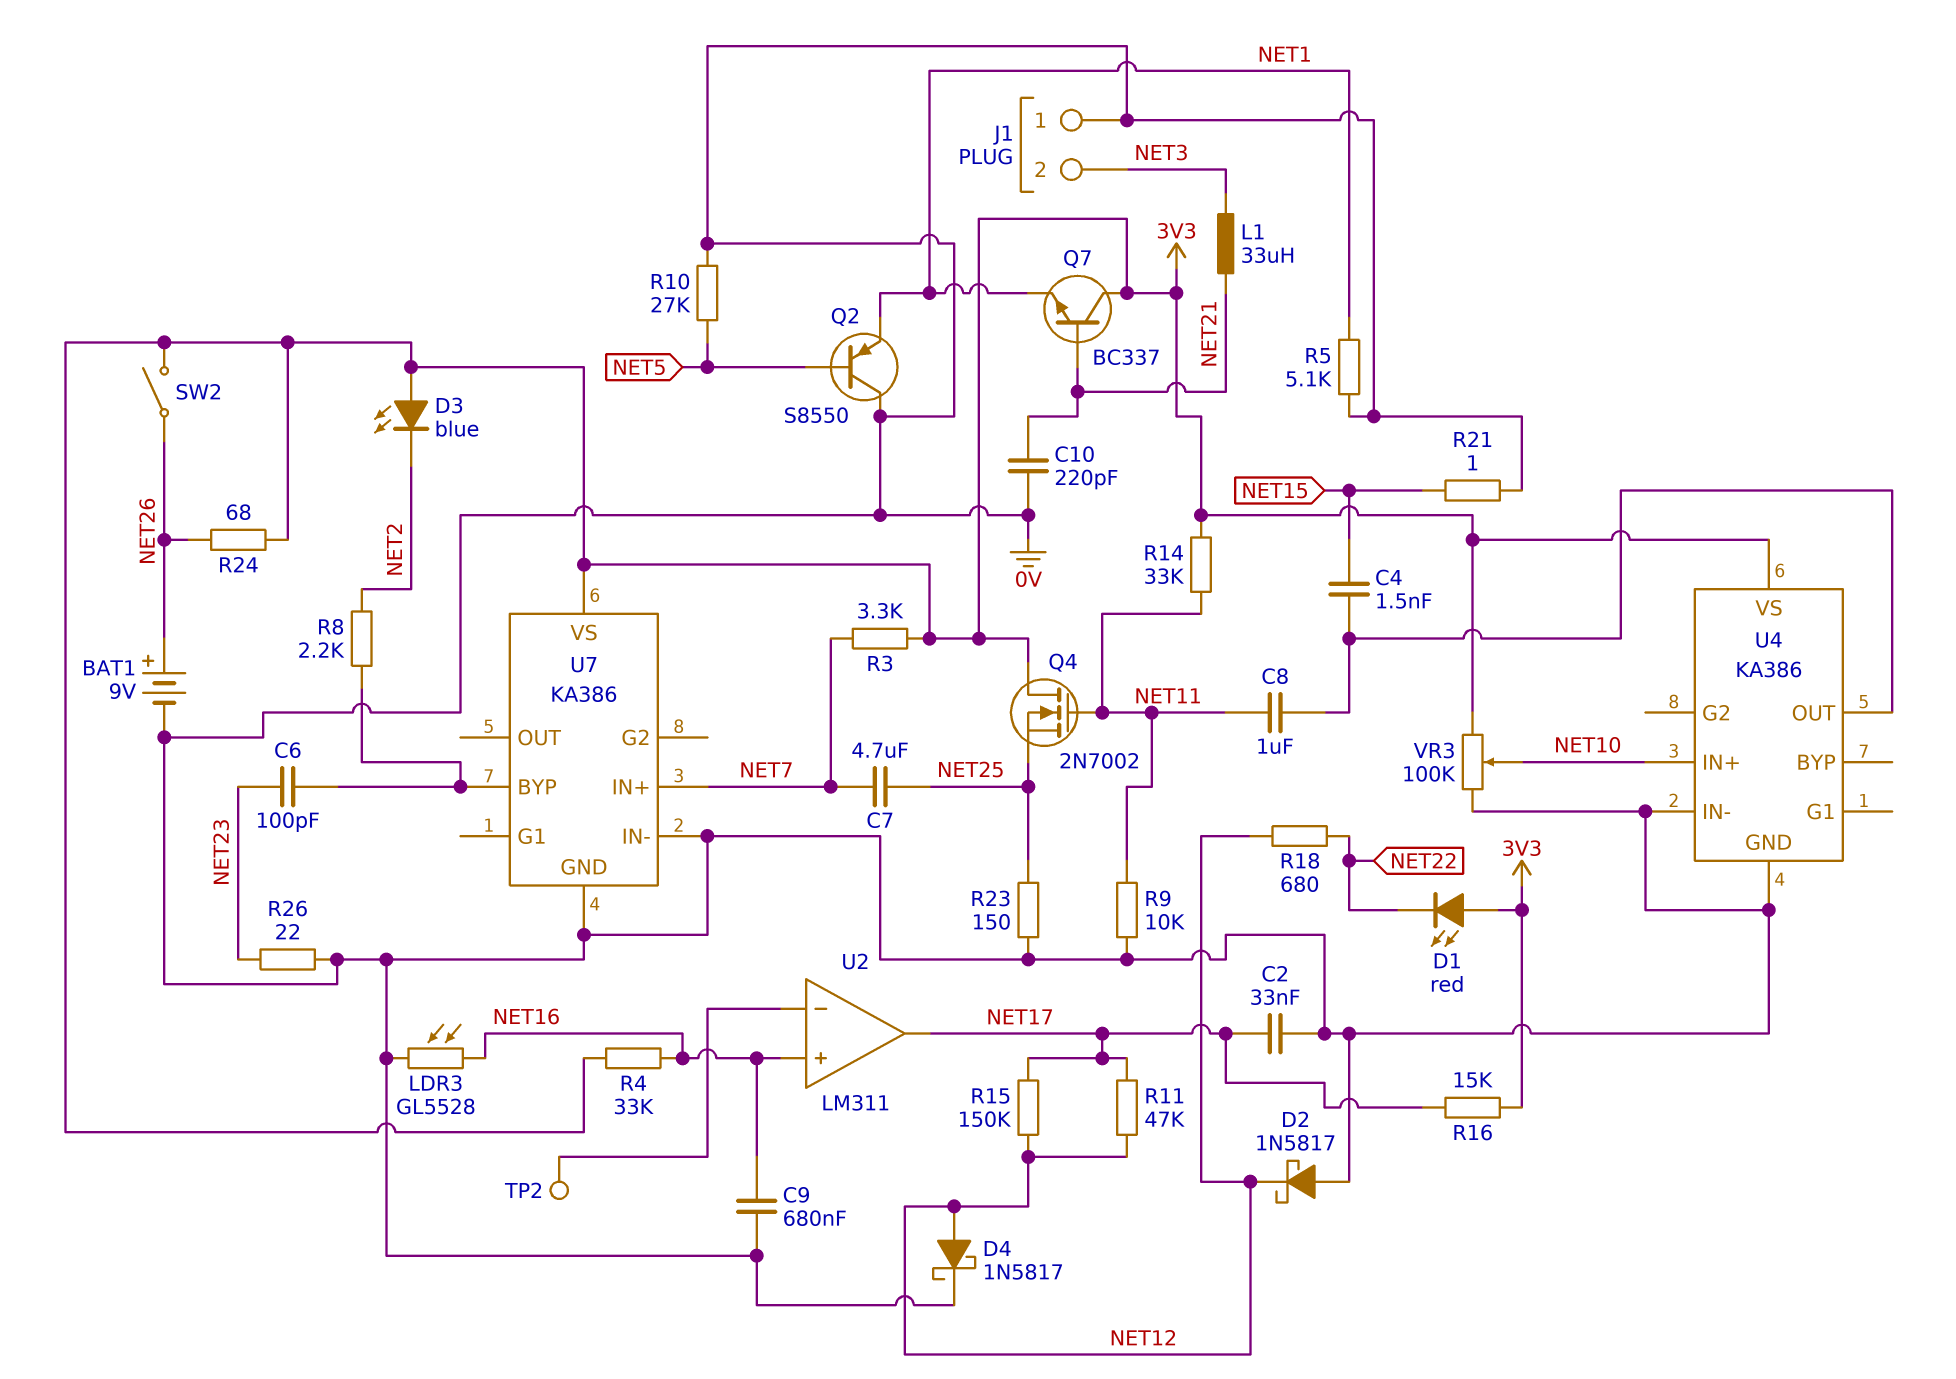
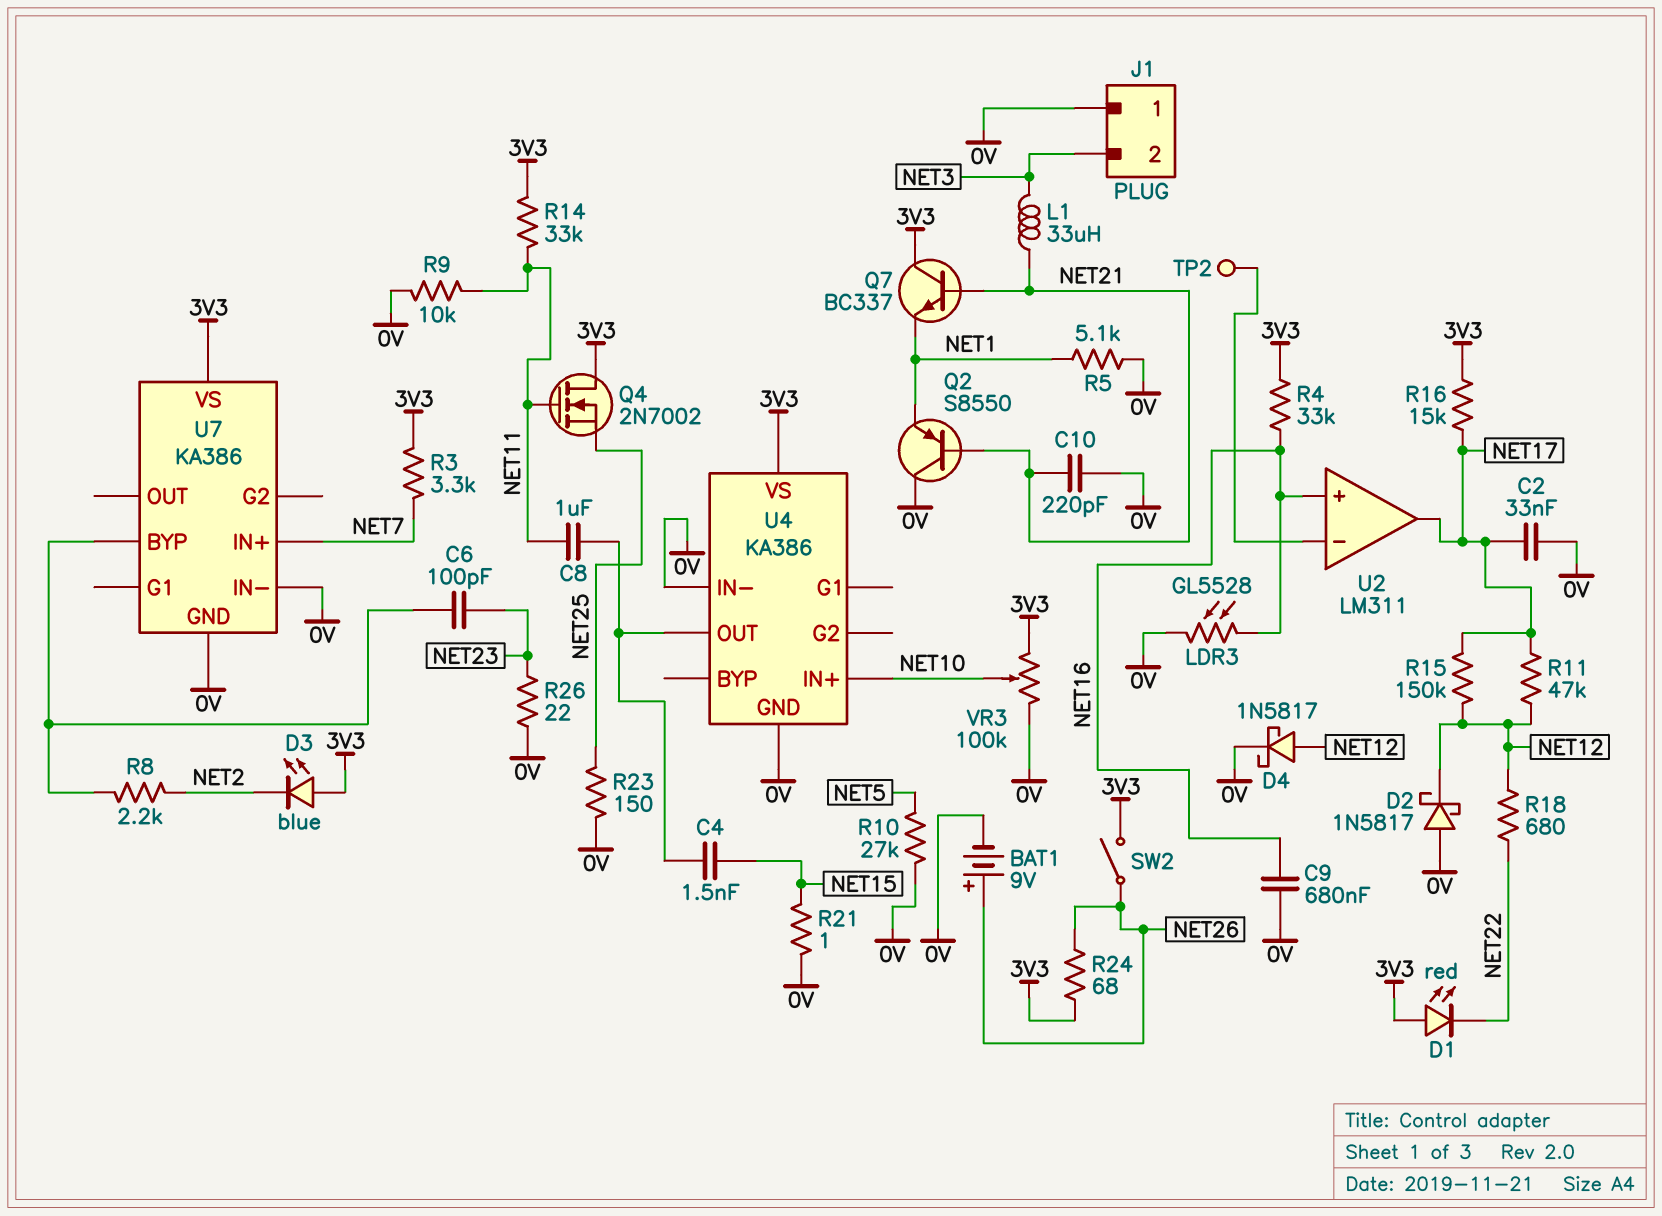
C7: 4.7uF (NET7, NET25) -> none
Q2: PNP S8550 (B NET5, C 0V, E NET1) -> PNP S8550 (B NET21, C 0V, E NET1)

